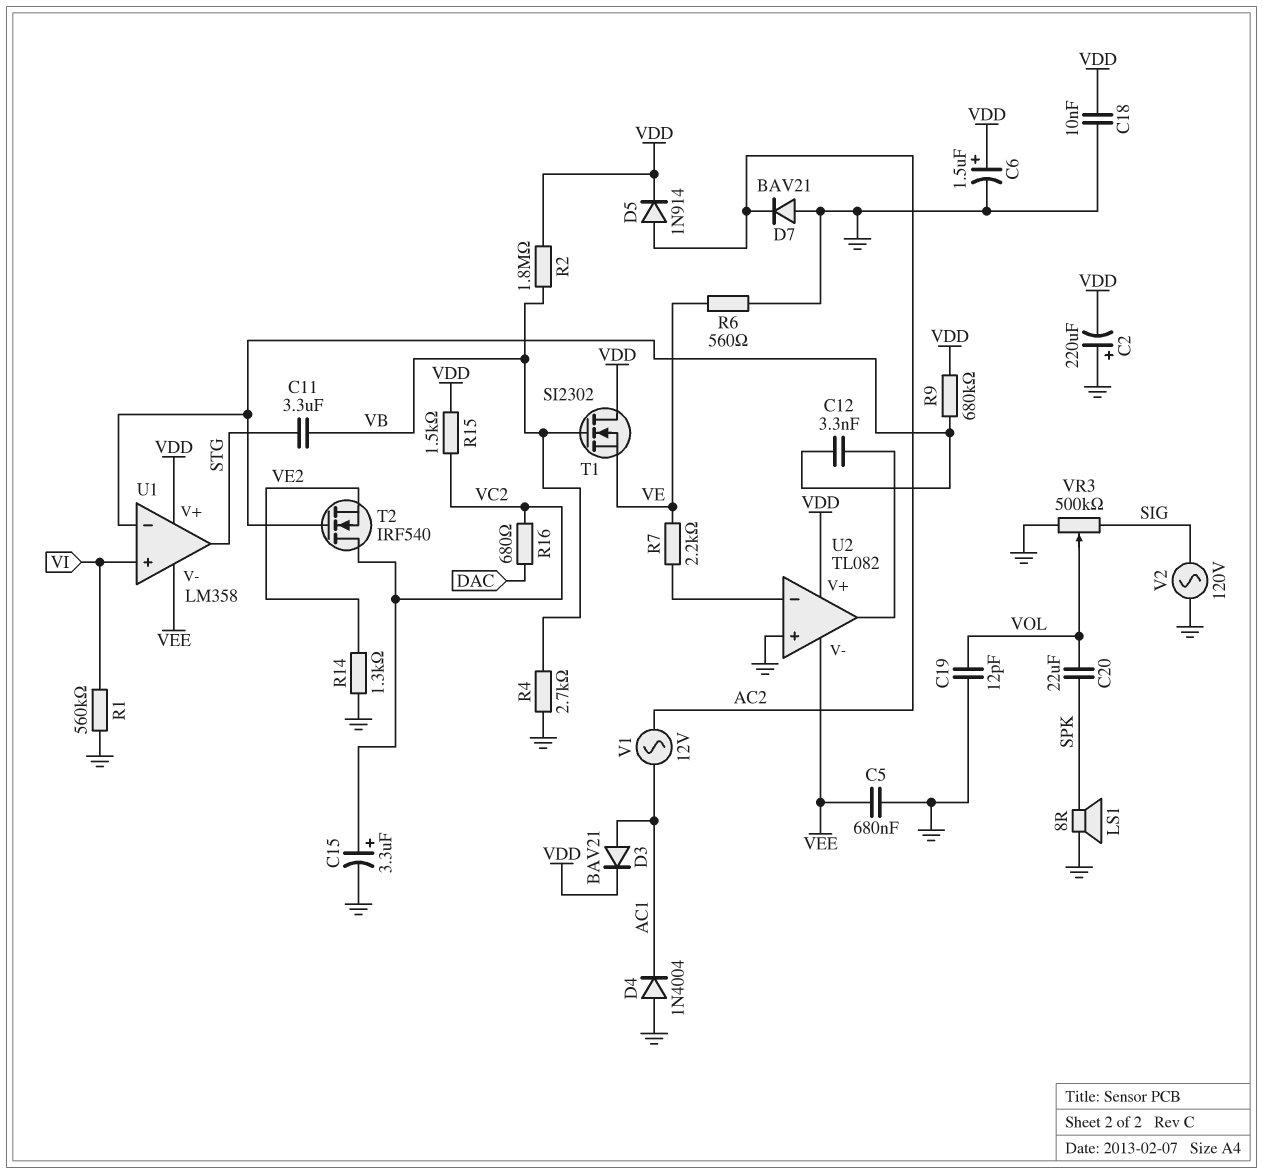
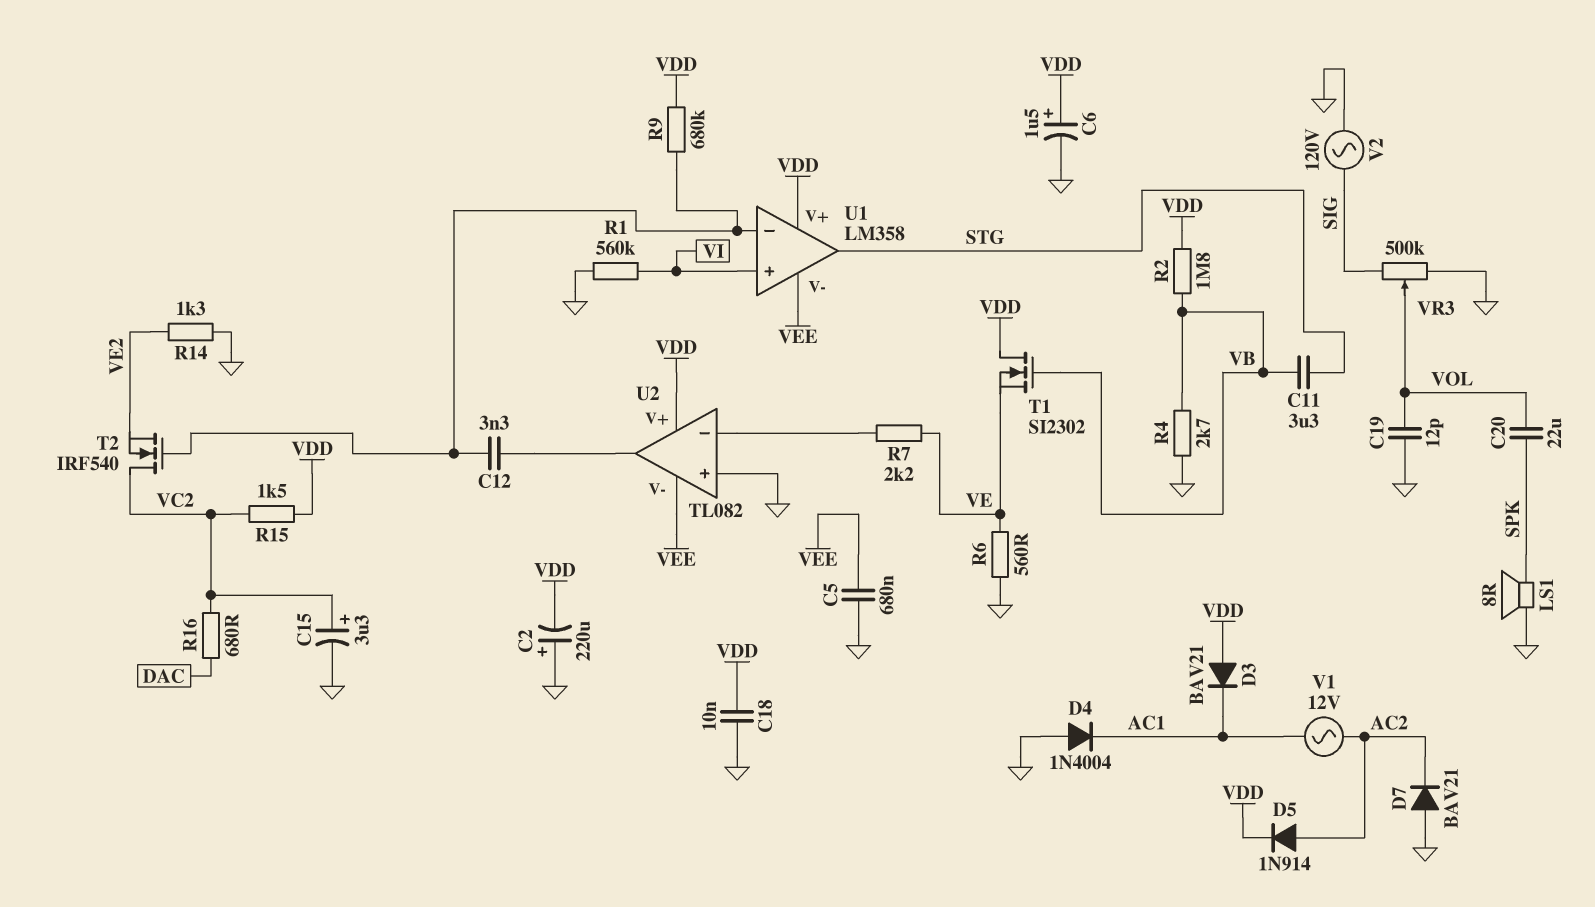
D3: diode BAV21 (A AC1, K VDD) -> diode BAV21 (A VDD, K AC1)

